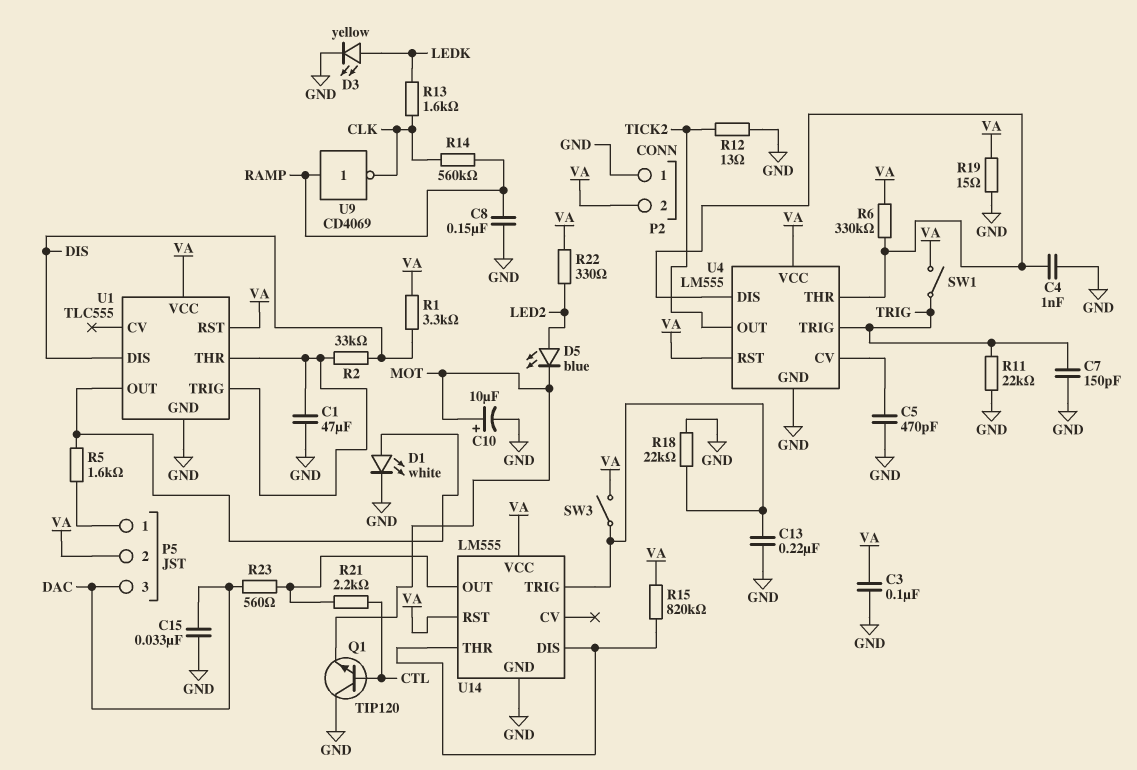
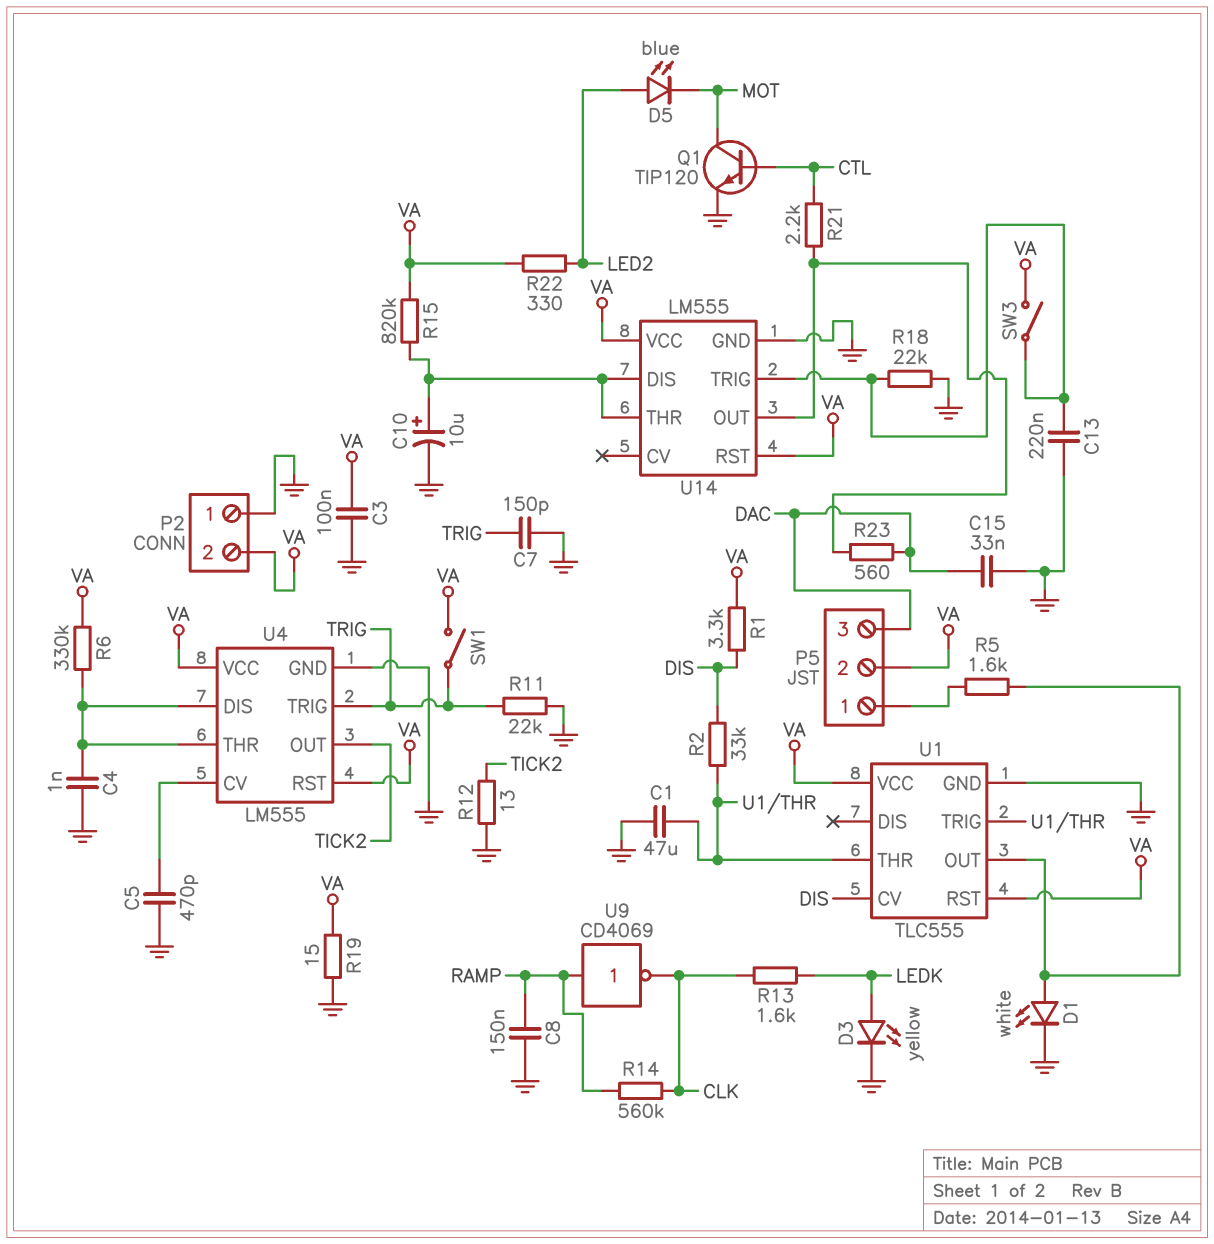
C10: 10uF (plus MOT, minus GND) -> 10uF (plus U14/DIS, minus GND)
Q1: NPN TIP120 (B CTL, C GND, E MOT) -> NPN TIP120 (B CTL, C MOT, E GND)
U1 pin CV: none -> DIS
U1 pin DIS: DIS -> none

